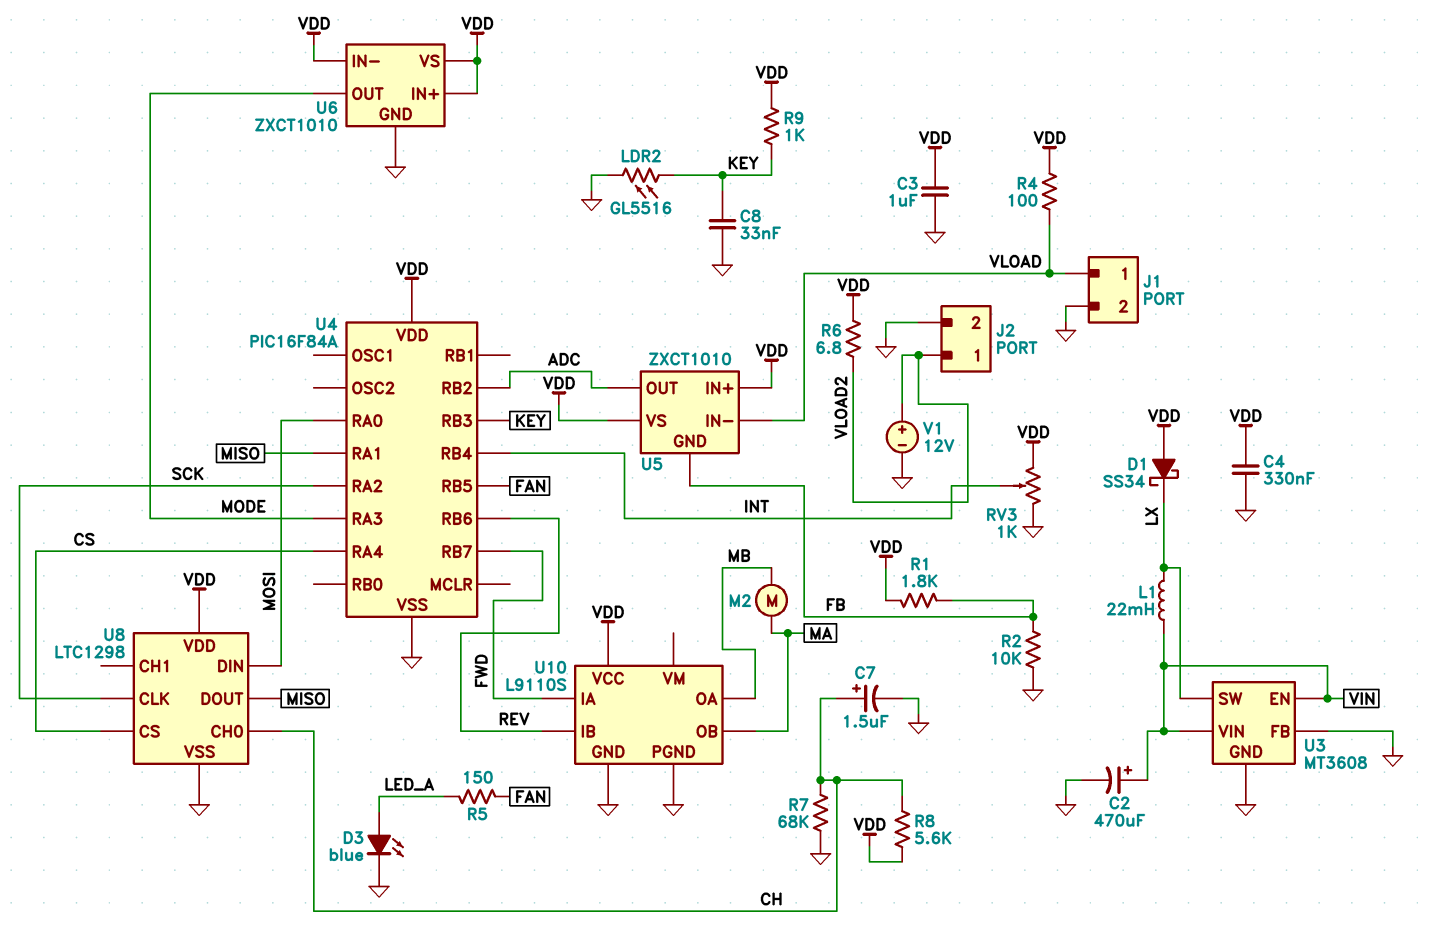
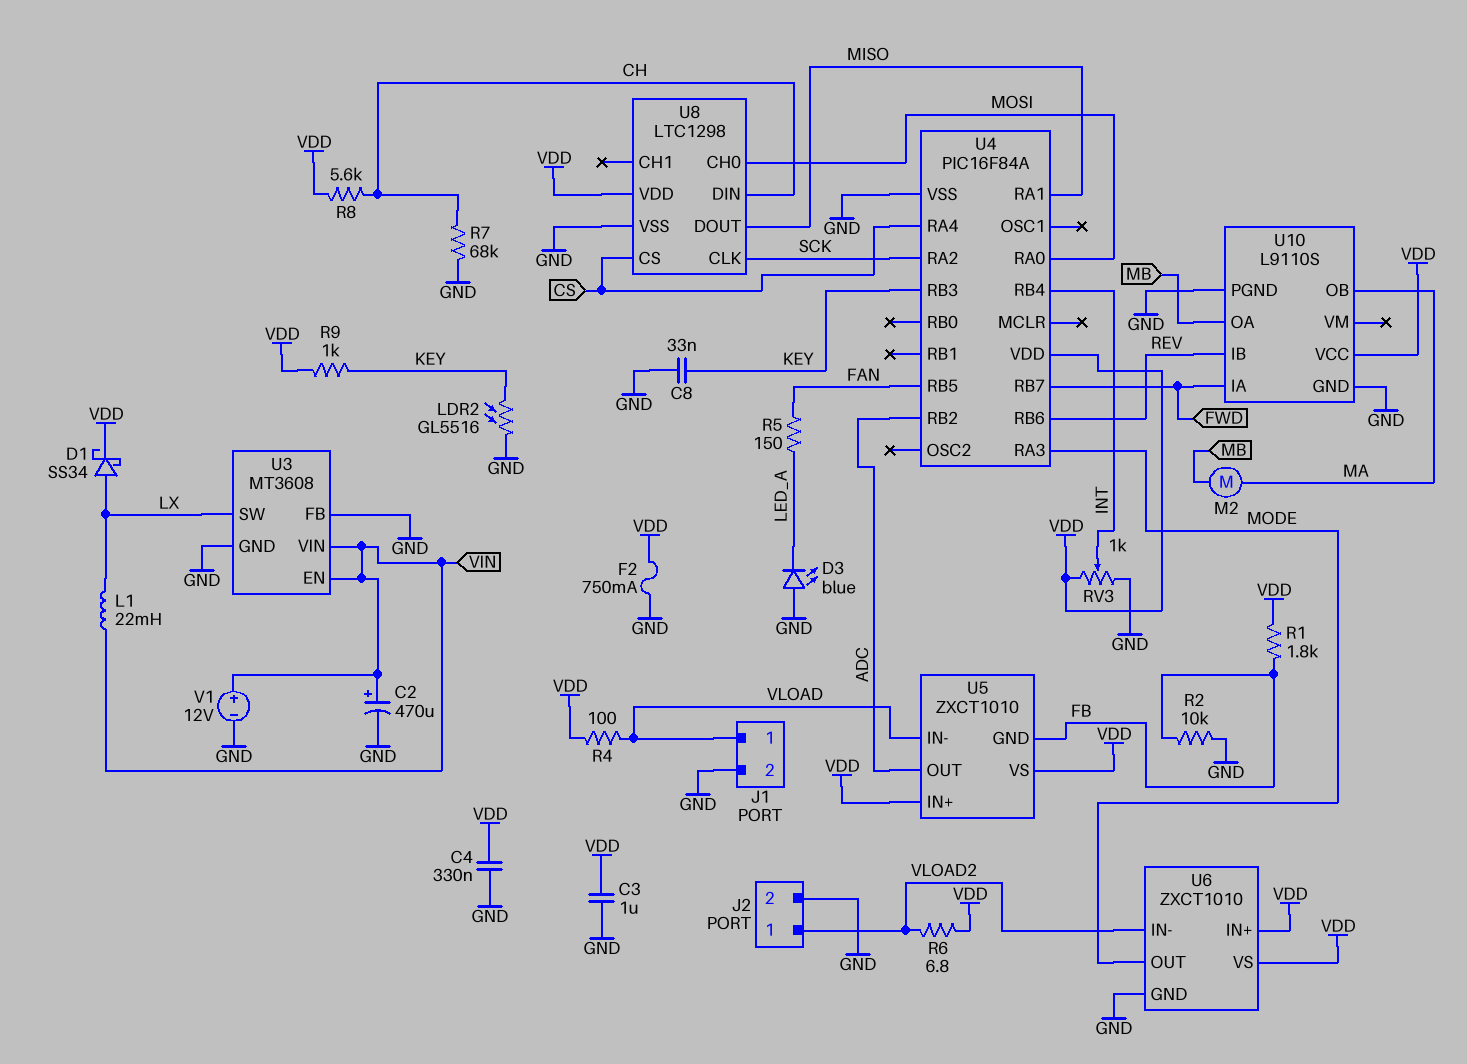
C7: 1.5uF (plus CH, minus GND) -> none
D1: schottky SS34 (A VDD, K LX) -> schottky SS34 (A LX, K VDD)
D3: LED blue (A LED_A, K GND) -> LED blue (A GND, K LED_A)
F2: none -> 750mA (GND, VDD)
U6 pin IN-: VDD -> VLOAD2
U8 pin CH0: CH -> MOSI
U8 pin DIN: MOSI -> CH
V1: 12V (plus VLOAD2, minus GND) -> 12V (plus VIN, minus GND)

